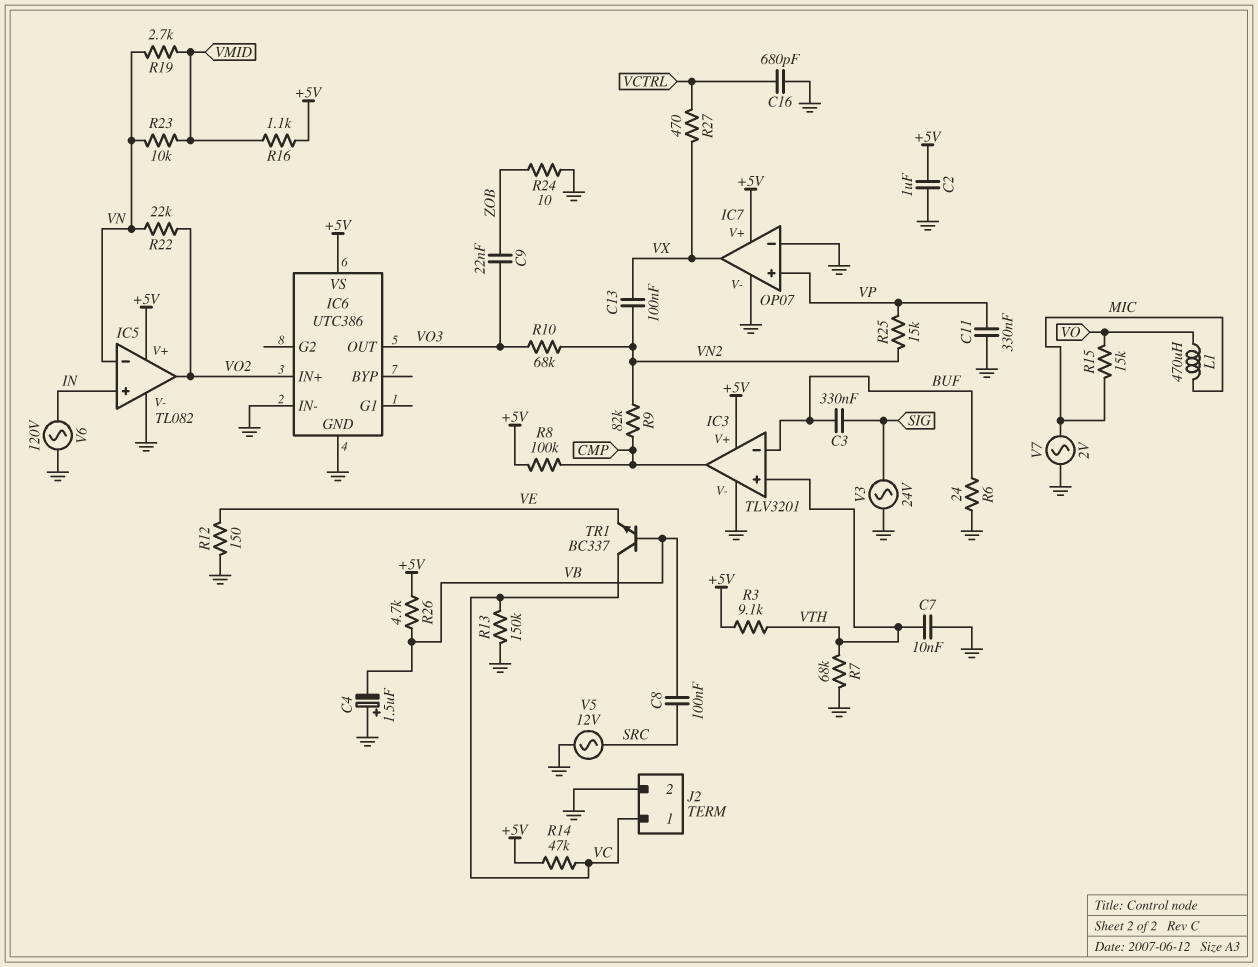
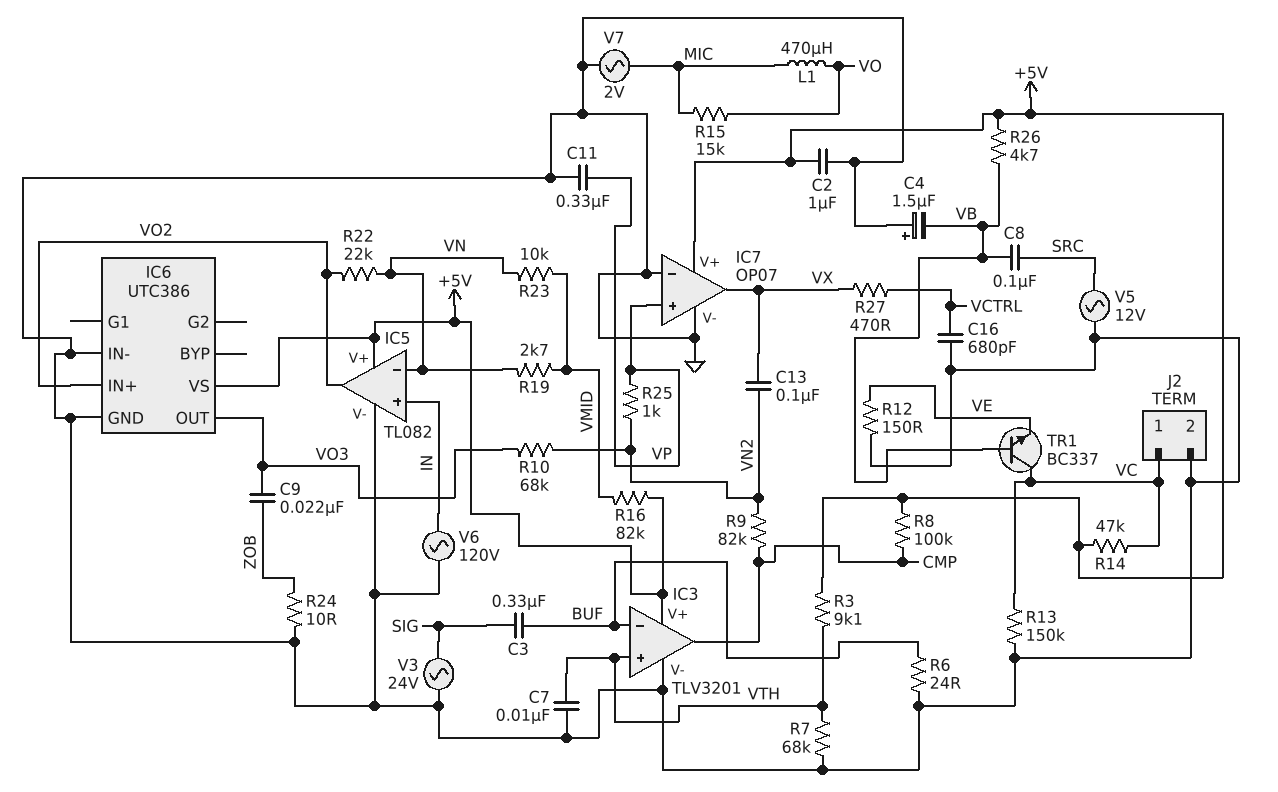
R16: 1.1k (+5V, VMID) -> 82k (+5V, VMID)
R25: 15k (VN2, VP) -> 1k (VN2, VP)

